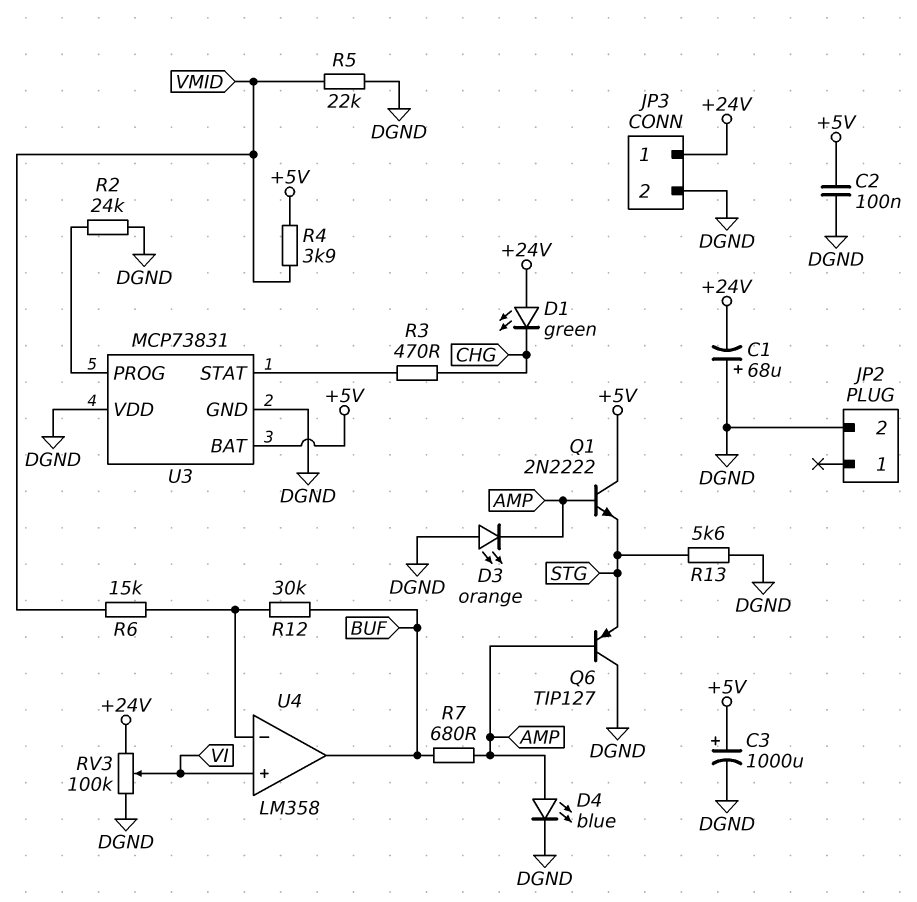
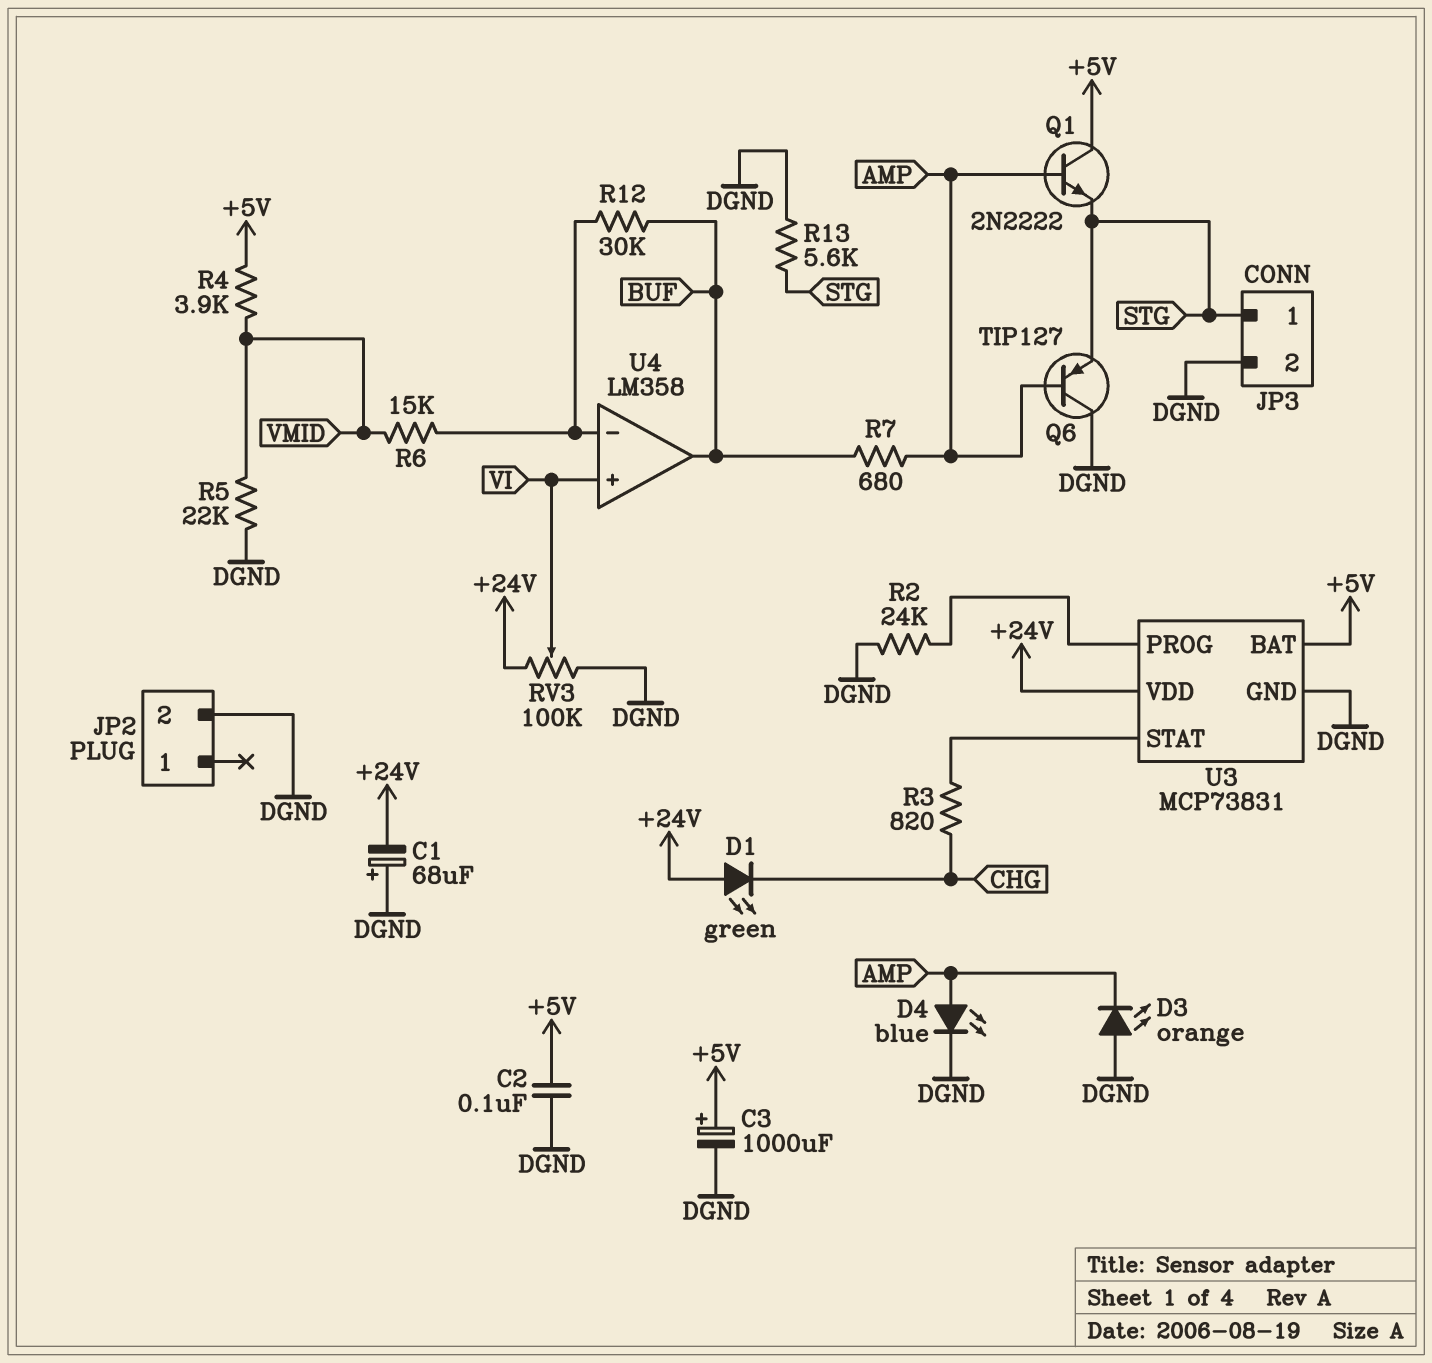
JP3 pin 1: +24V -> STG
R3: 470 (CHG, U3/STAT) -> 820 (CHG, U3/STAT)
U3 pin VDD: DGND -> +24V

